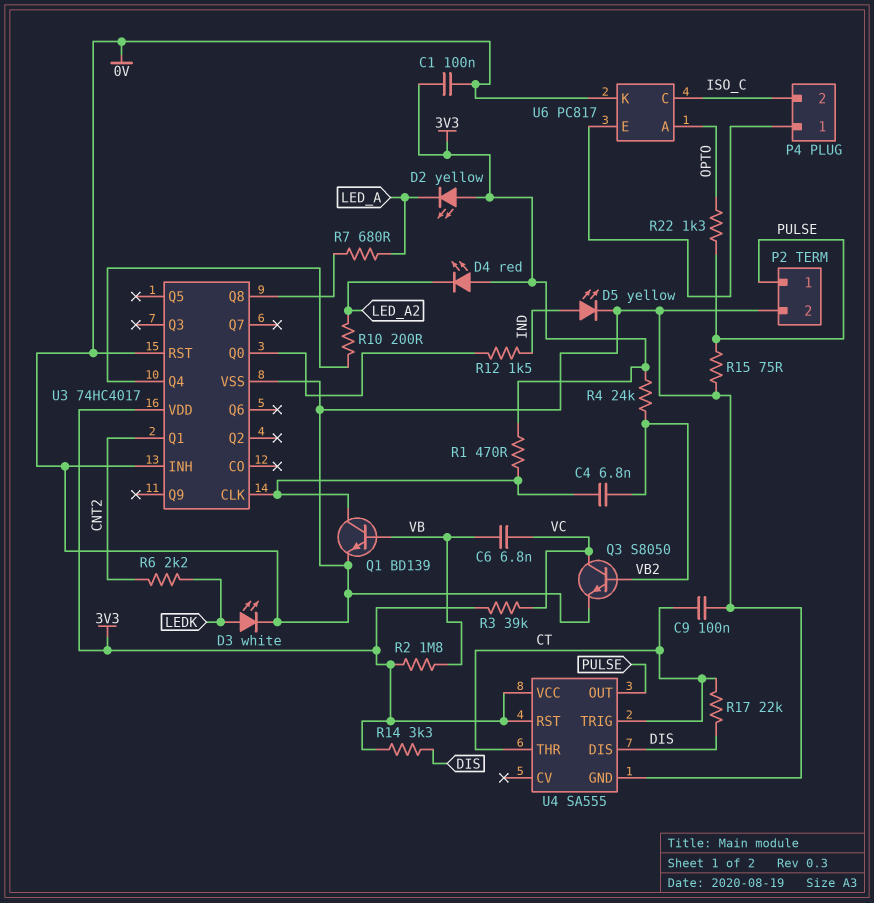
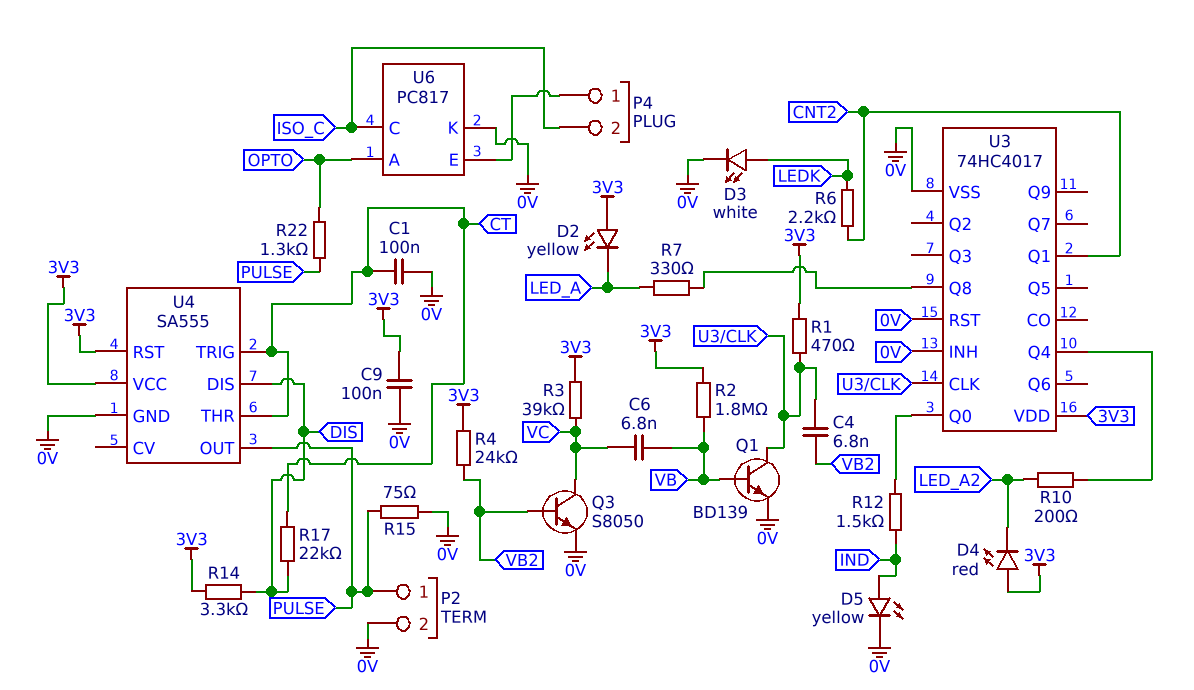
C1: 100nF (0V, 3V3) -> 100nF (0V, CT)
C9: 100nF (0V, CT) -> 100nF (0V, 3V3)
R7: 680 (LED_A, U3/Q8) -> 330 (LED_A, U3/Q8)

